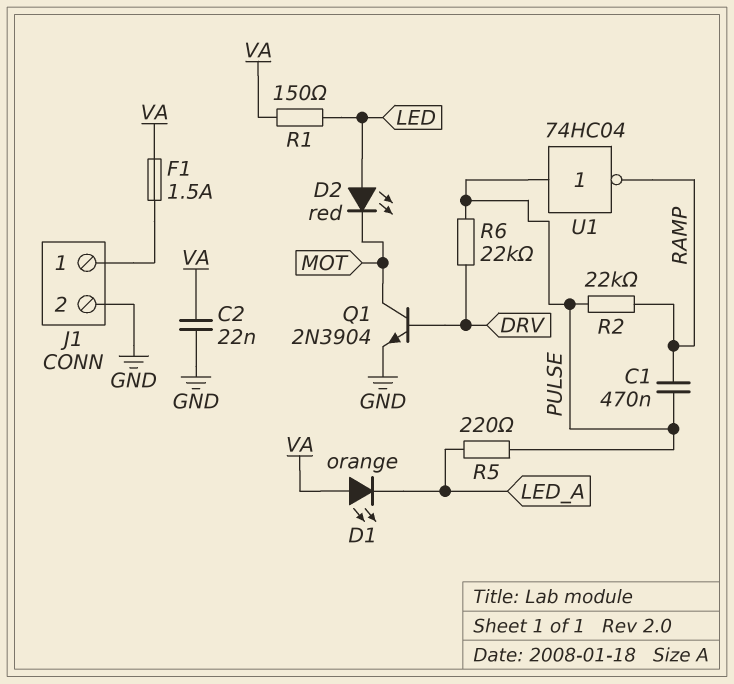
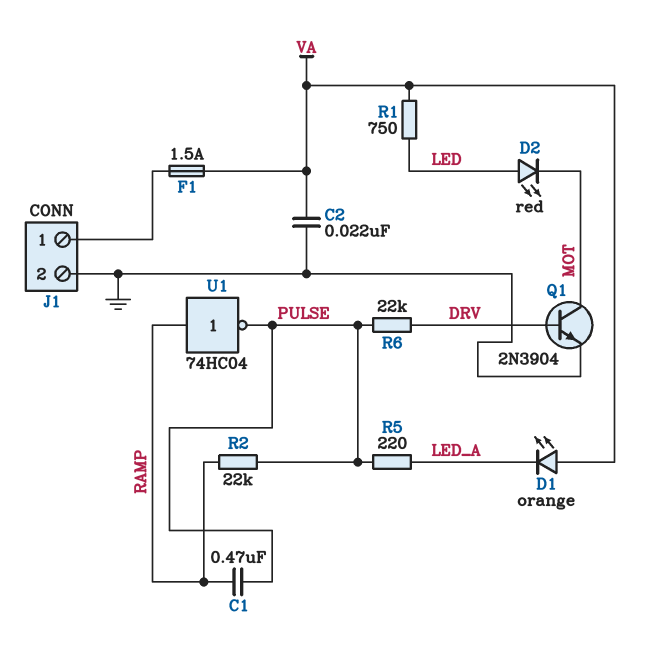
R1: 150 (LED, VA) -> 750 (LED, VA)
U1: NOT 74HC04 (in PULSE, out RAMP) -> NOT 74HC04 (in RAMP, out PULSE)

